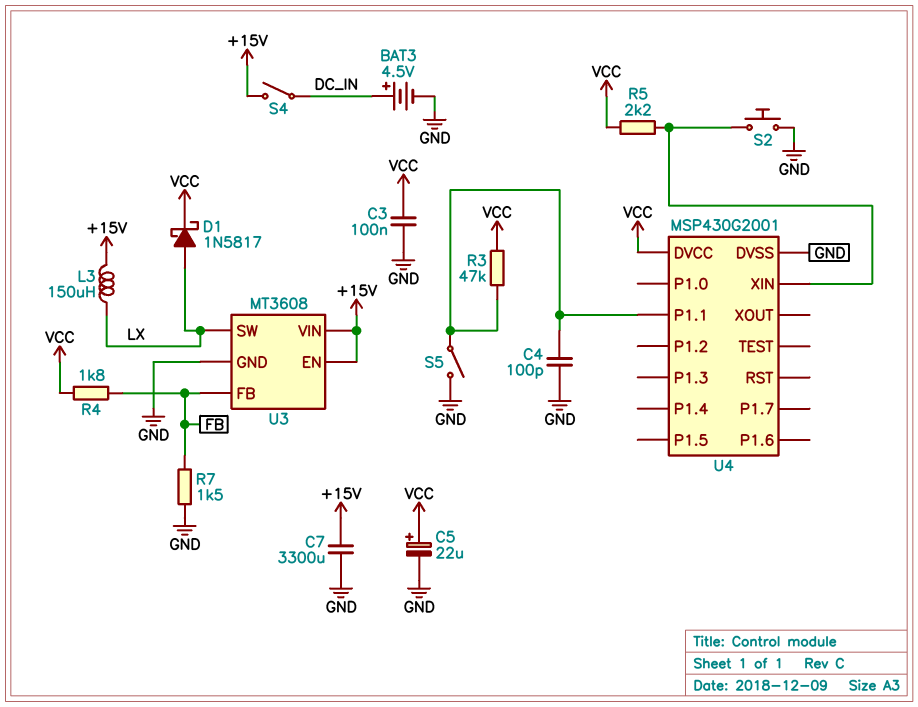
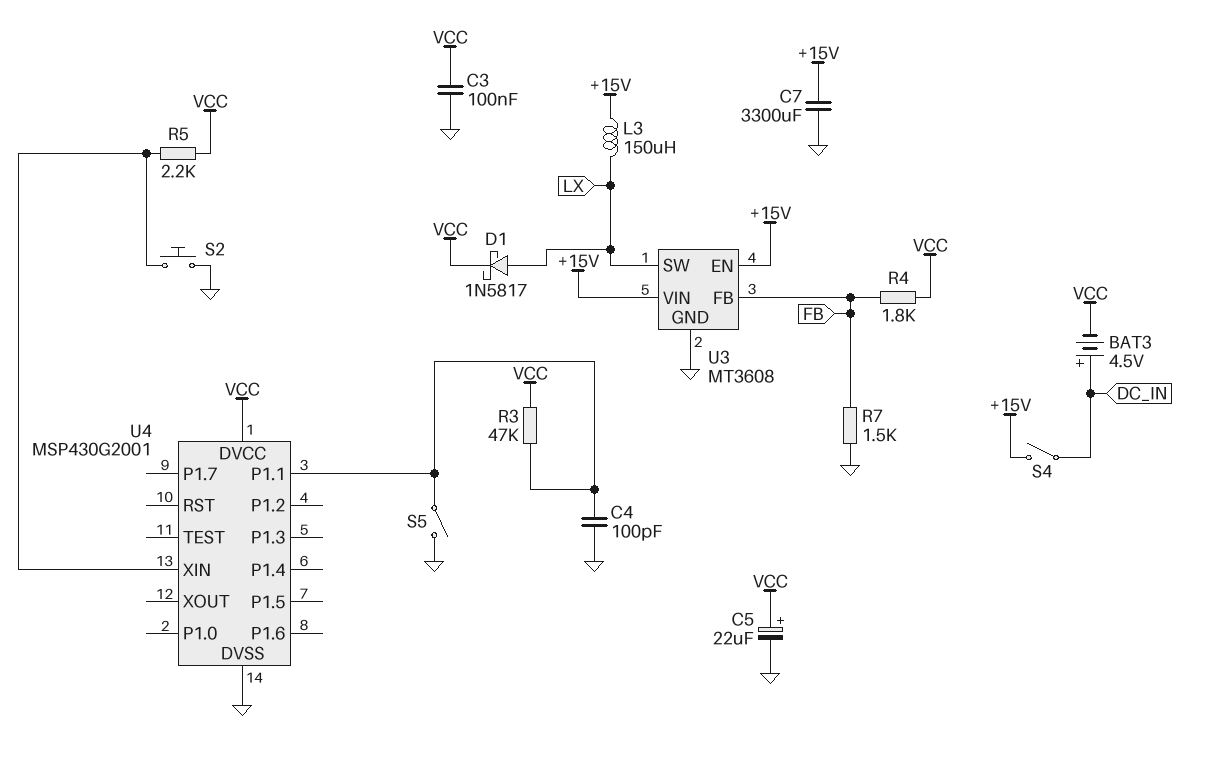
BAT3: 4.5V (plus DC_IN, minus GND) -> 4.5V (plus DC_IN, minus VCC)

